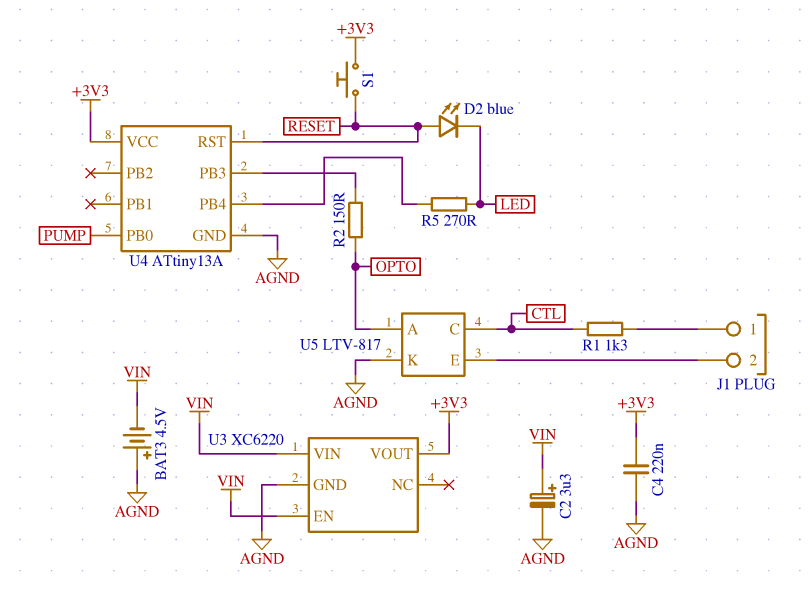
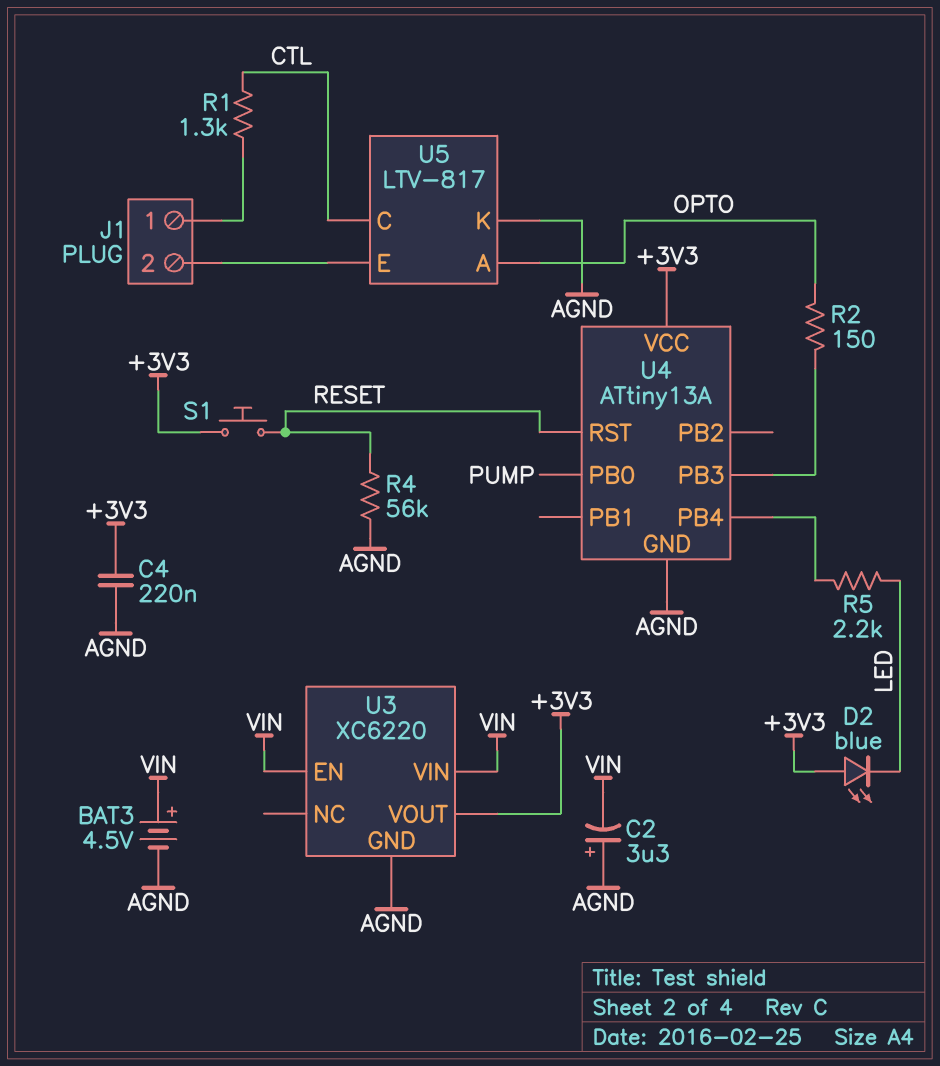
BAT3: 4.5V (plus AGND, minus VIN) -> 4.5V (plus VIN, minus AGND)
C2: 3.3uF (plus VIN, minus AGND) -> 3.3uF (plus AGND, minus VIN)
D2: LED blue (A RESET, K LED) -> LED blue (A +3V3, K LED)
R4: none -> 56k (AGND, RESET)
R5: 270 (LED, U4/PB4) -> 2.2k (LED, U4/PB4)

